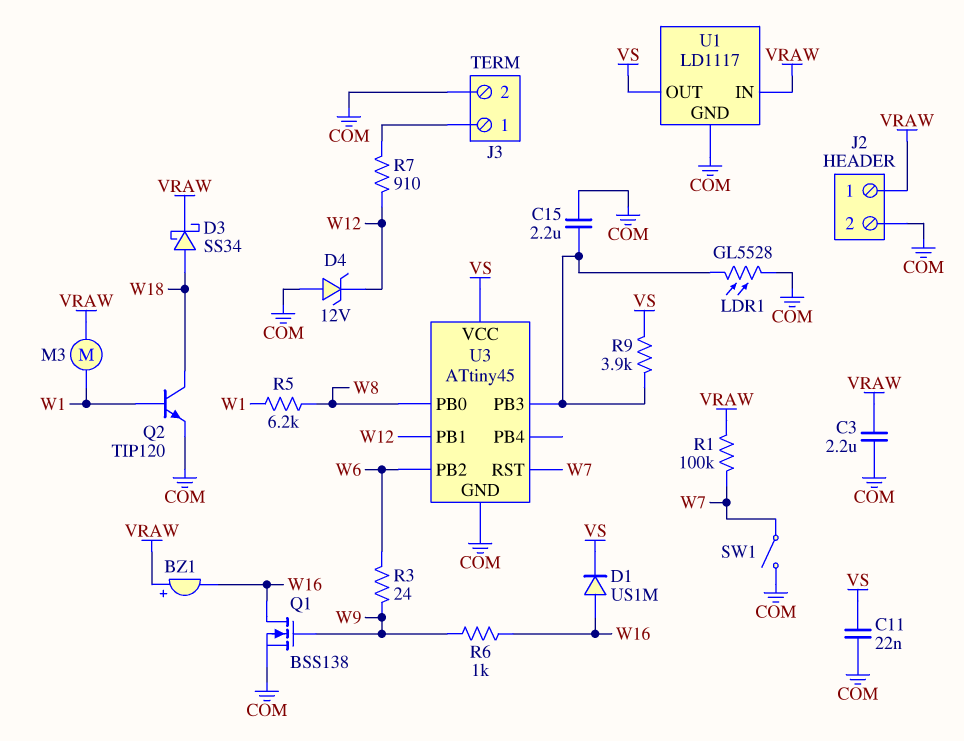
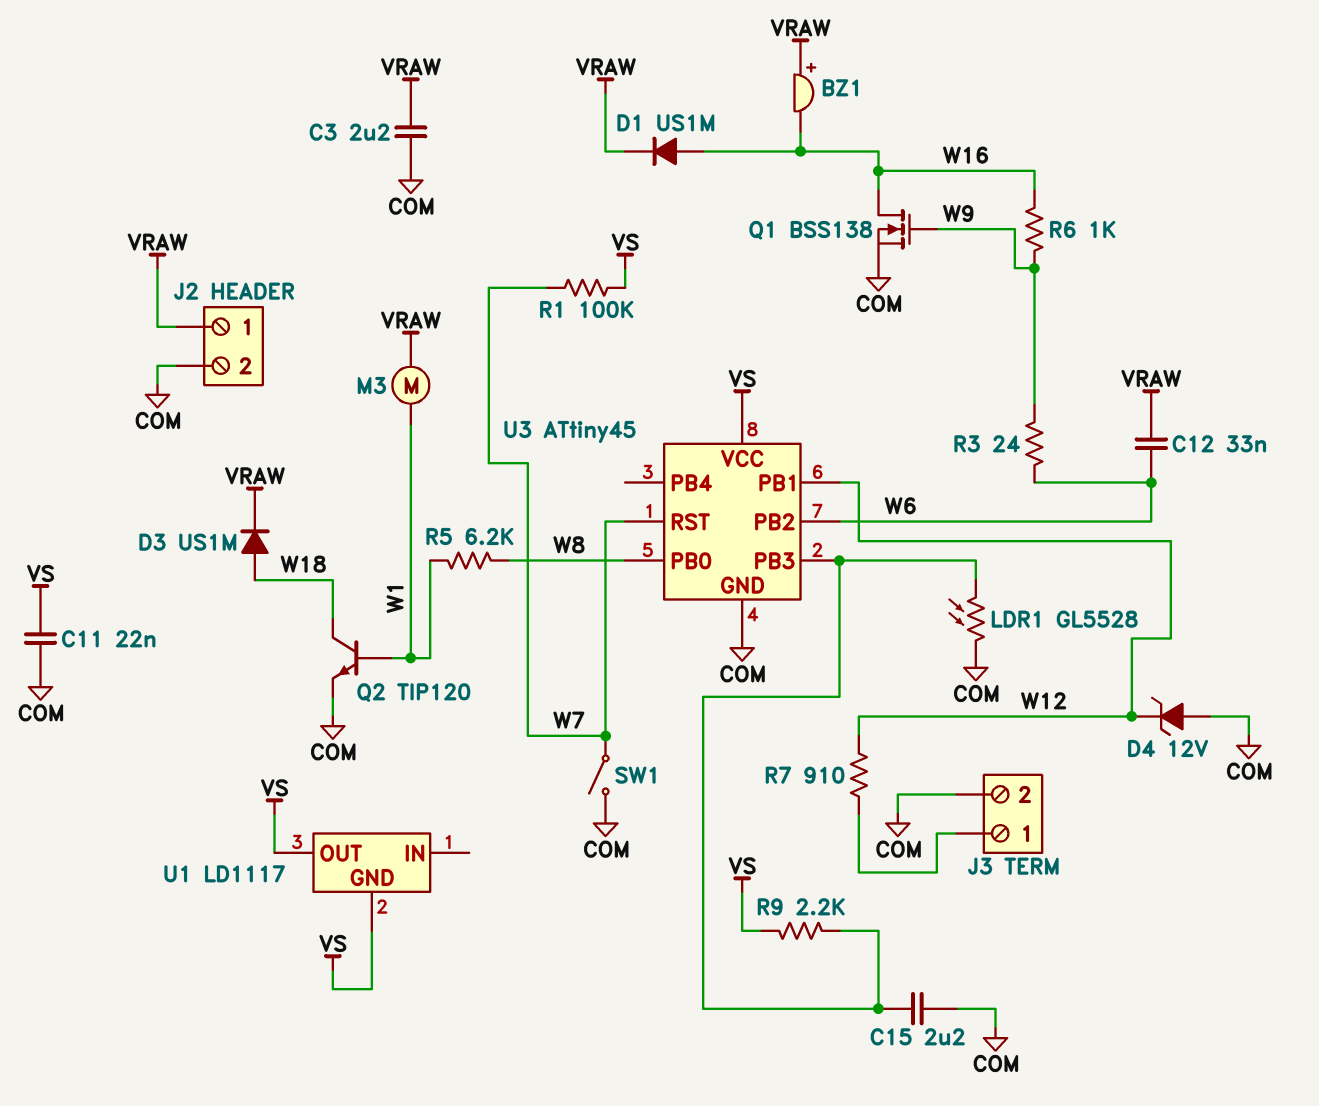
C12: none -> 33nF (VRAW, W6)
D1: diode US1M (A W16, K VS) -> diode US1M (A W16, K VRAW)
D3: schottky SS34 (A W18, K VRAW) -> diode US1M (A W18, K VRAW)
R1: 100k (VRAW, W7) -> 100k (VS, W7)
R9: 3.9k (U3/PB3, VS) -> 2.2k (U3/PB3, VS)
U1 pin GND: COM -> VS
U1 pin IN: VRAW -> none

